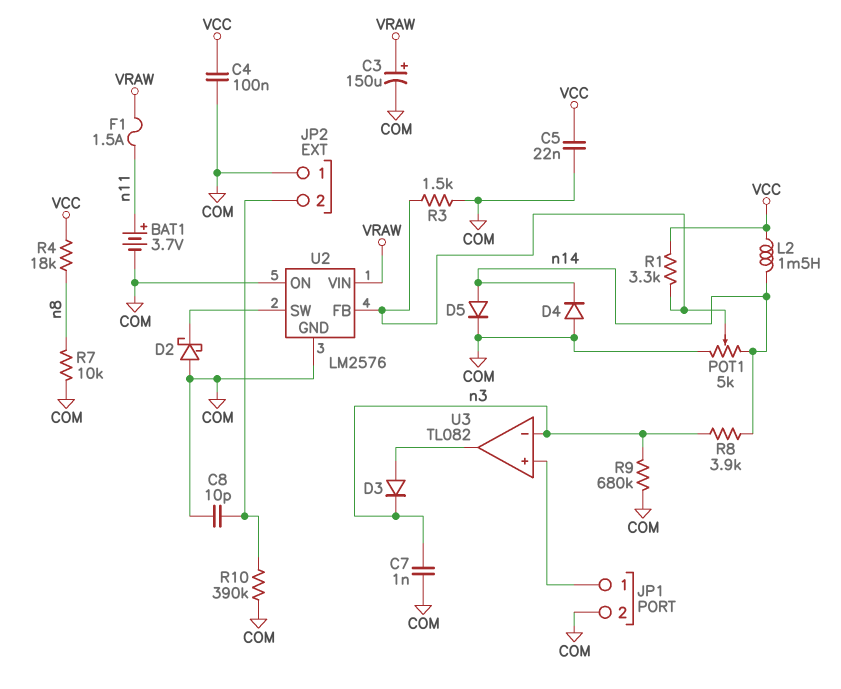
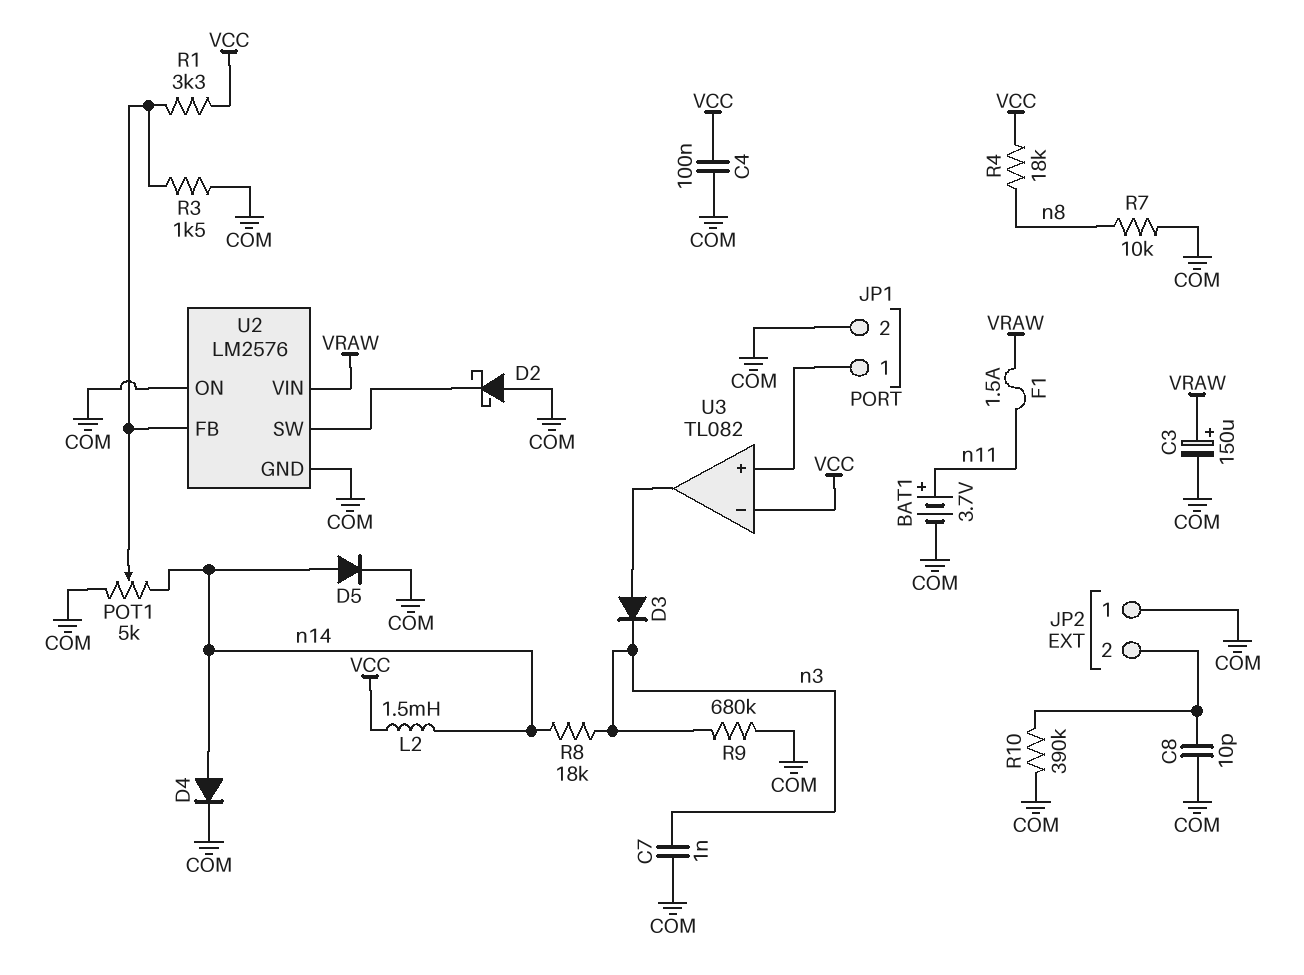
C5: 22nF (COM, VCC) -> none
D4: diode (A COM, K n14) -> diode (A n14, K COM)
R8: 3.9k (n3, n14) -> 18k (n3, n14)
U3 pin in-: n3 -> VCC

